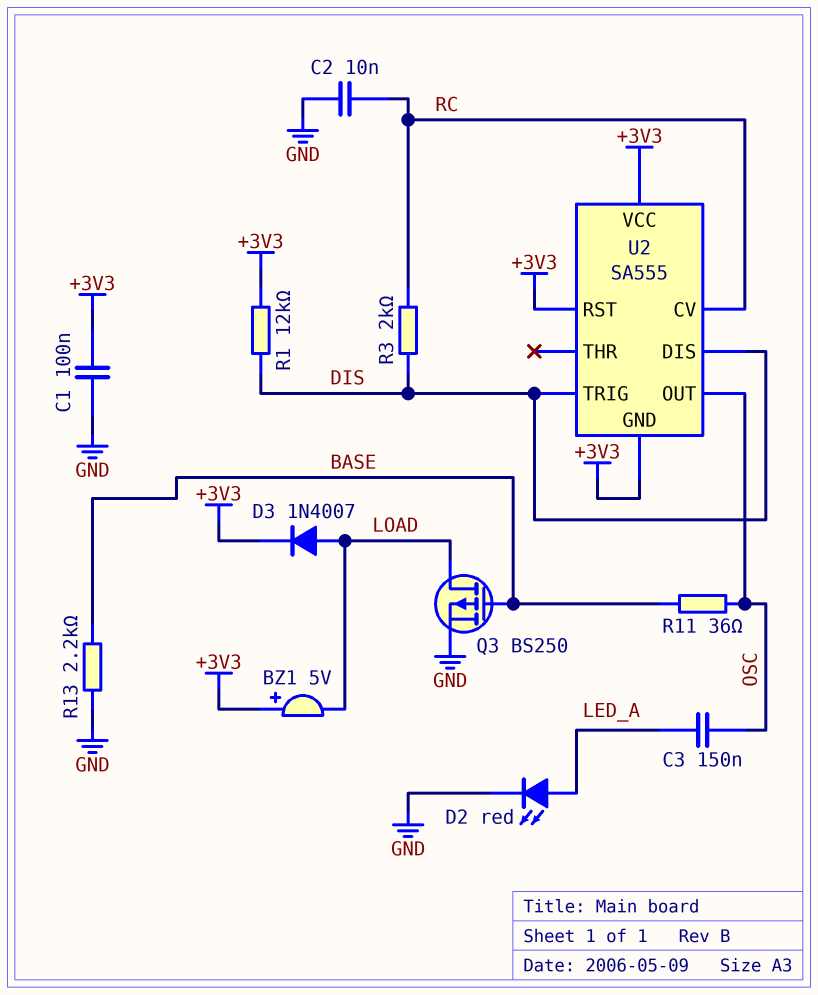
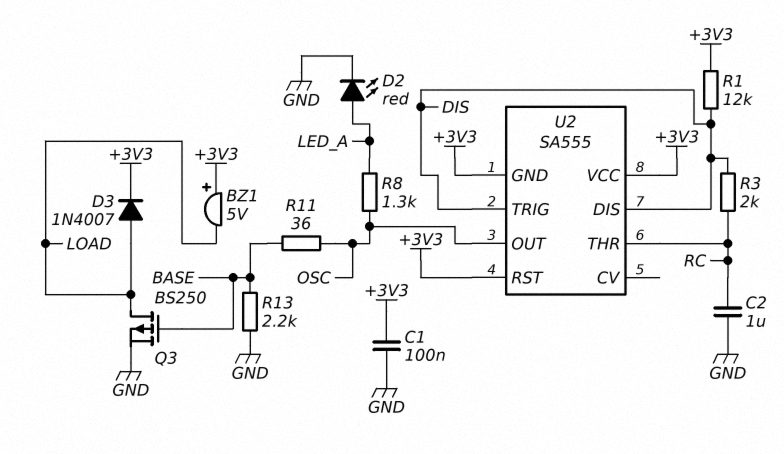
C2: 10nF (GND, RC) -> 1uF (GND, RC)
C3: 150nF (LED_A, OSC) -> none
R8: none -> 1.3k (LED_A, OSC)
U2 pin CV: RC -> none
U2 pin THR: none -> RC

